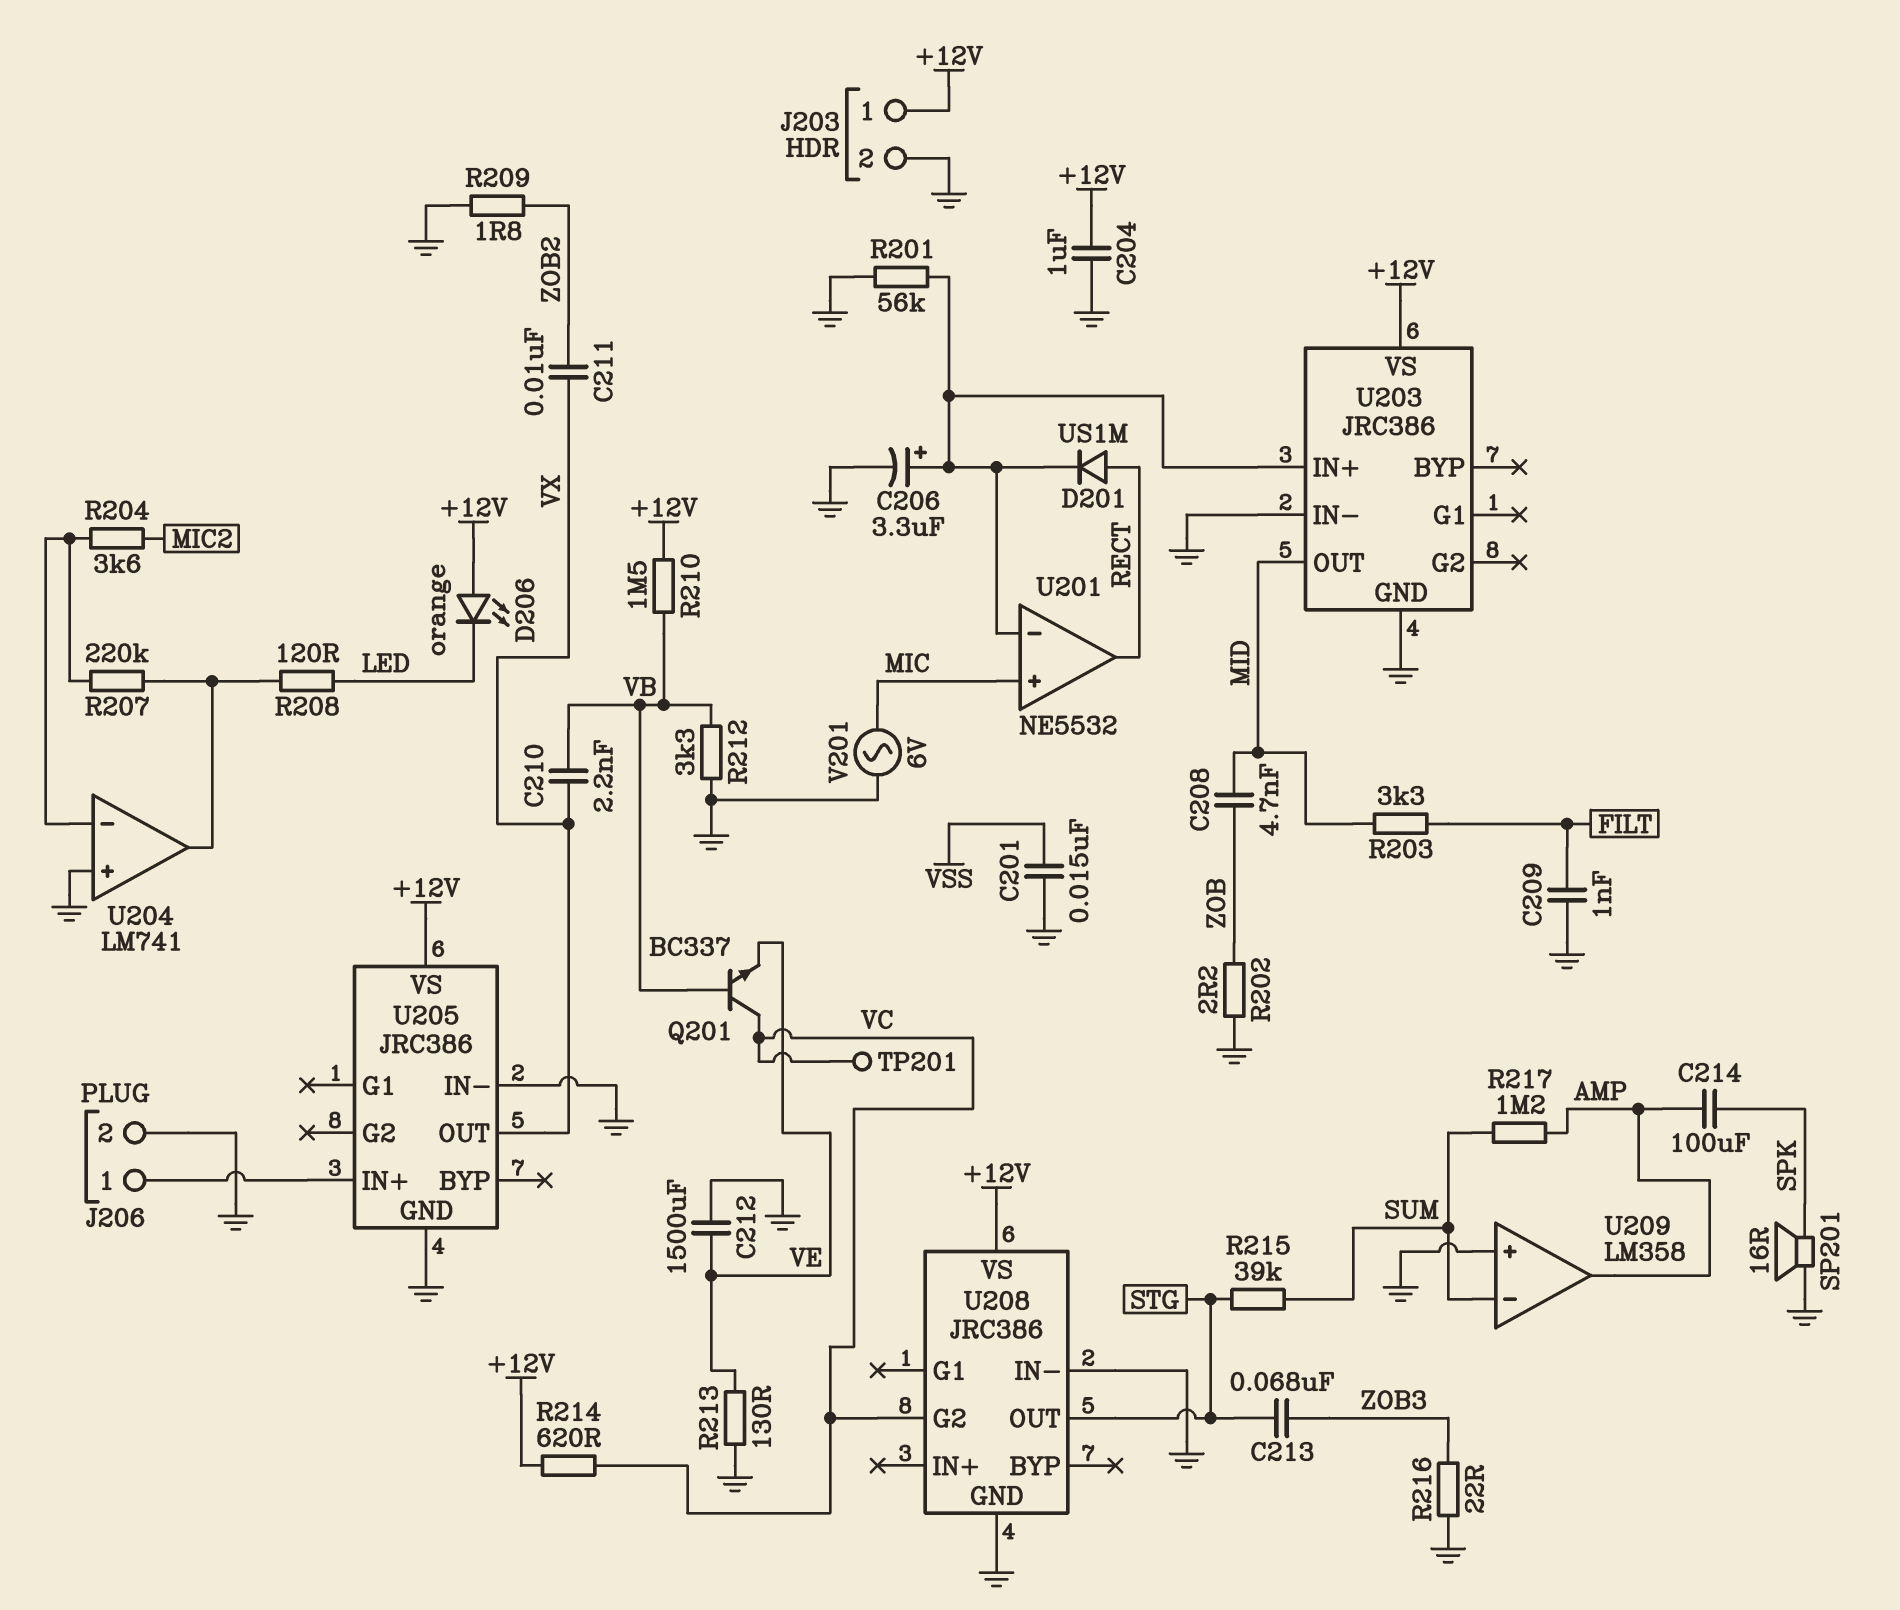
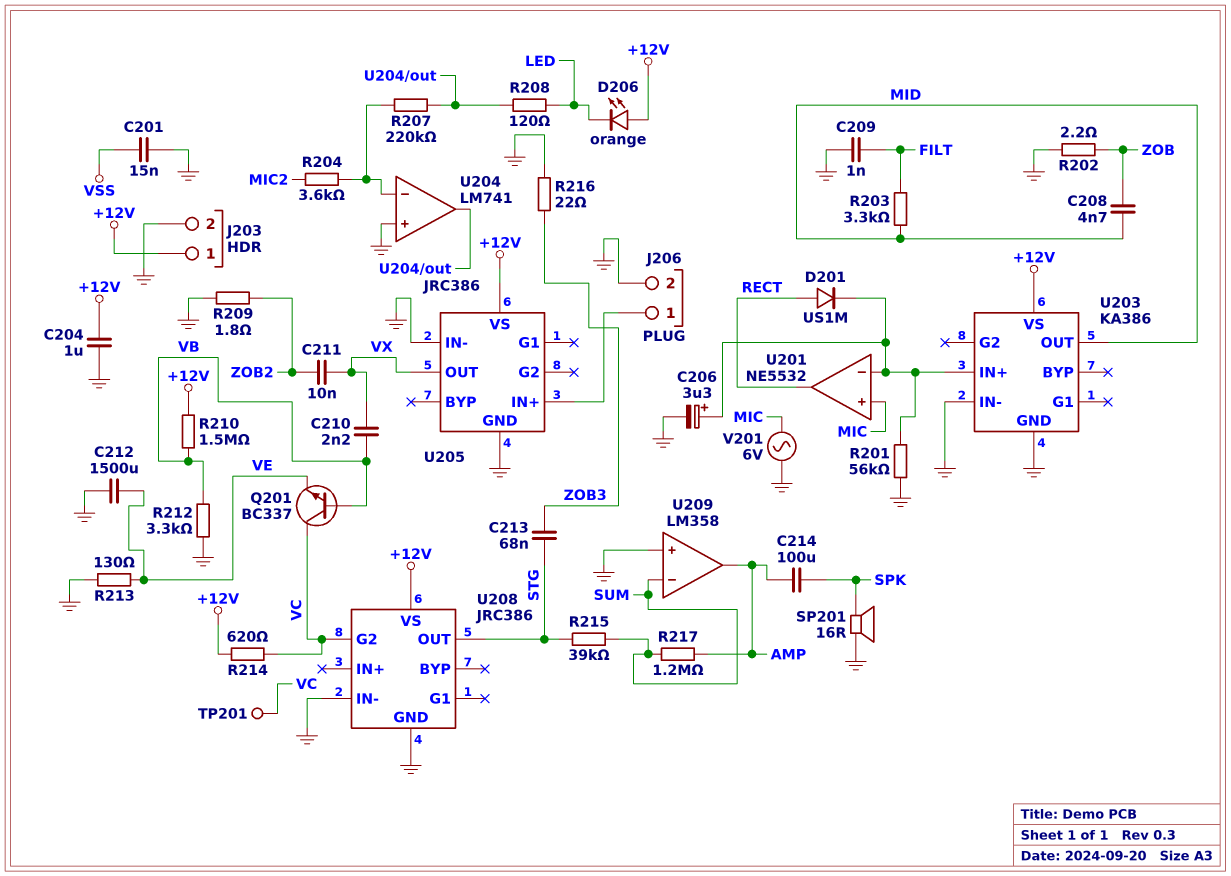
U203: JRC386 -> KA386

